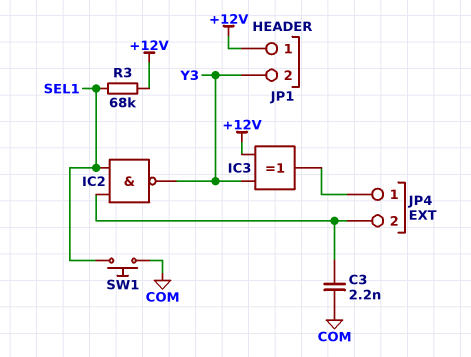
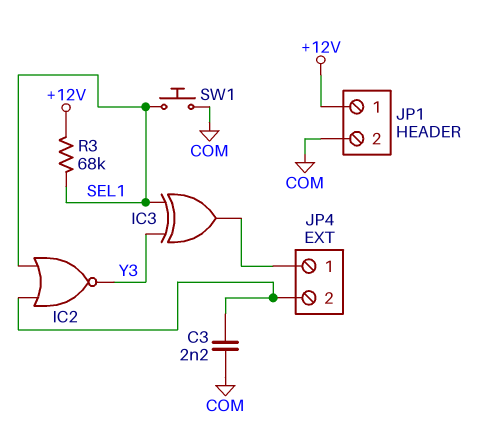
IC2: NAND (in JP4/2, in SEL1, out Y3) -> NOR (in JP4/2, in SEL1, out Y3)
IC3: XOR (in +12V, in Y3, out JP4/1) -> XOR (in SEL1, in Y3, out JP4/1)
JP1 pin 2: Y3 -> COM

